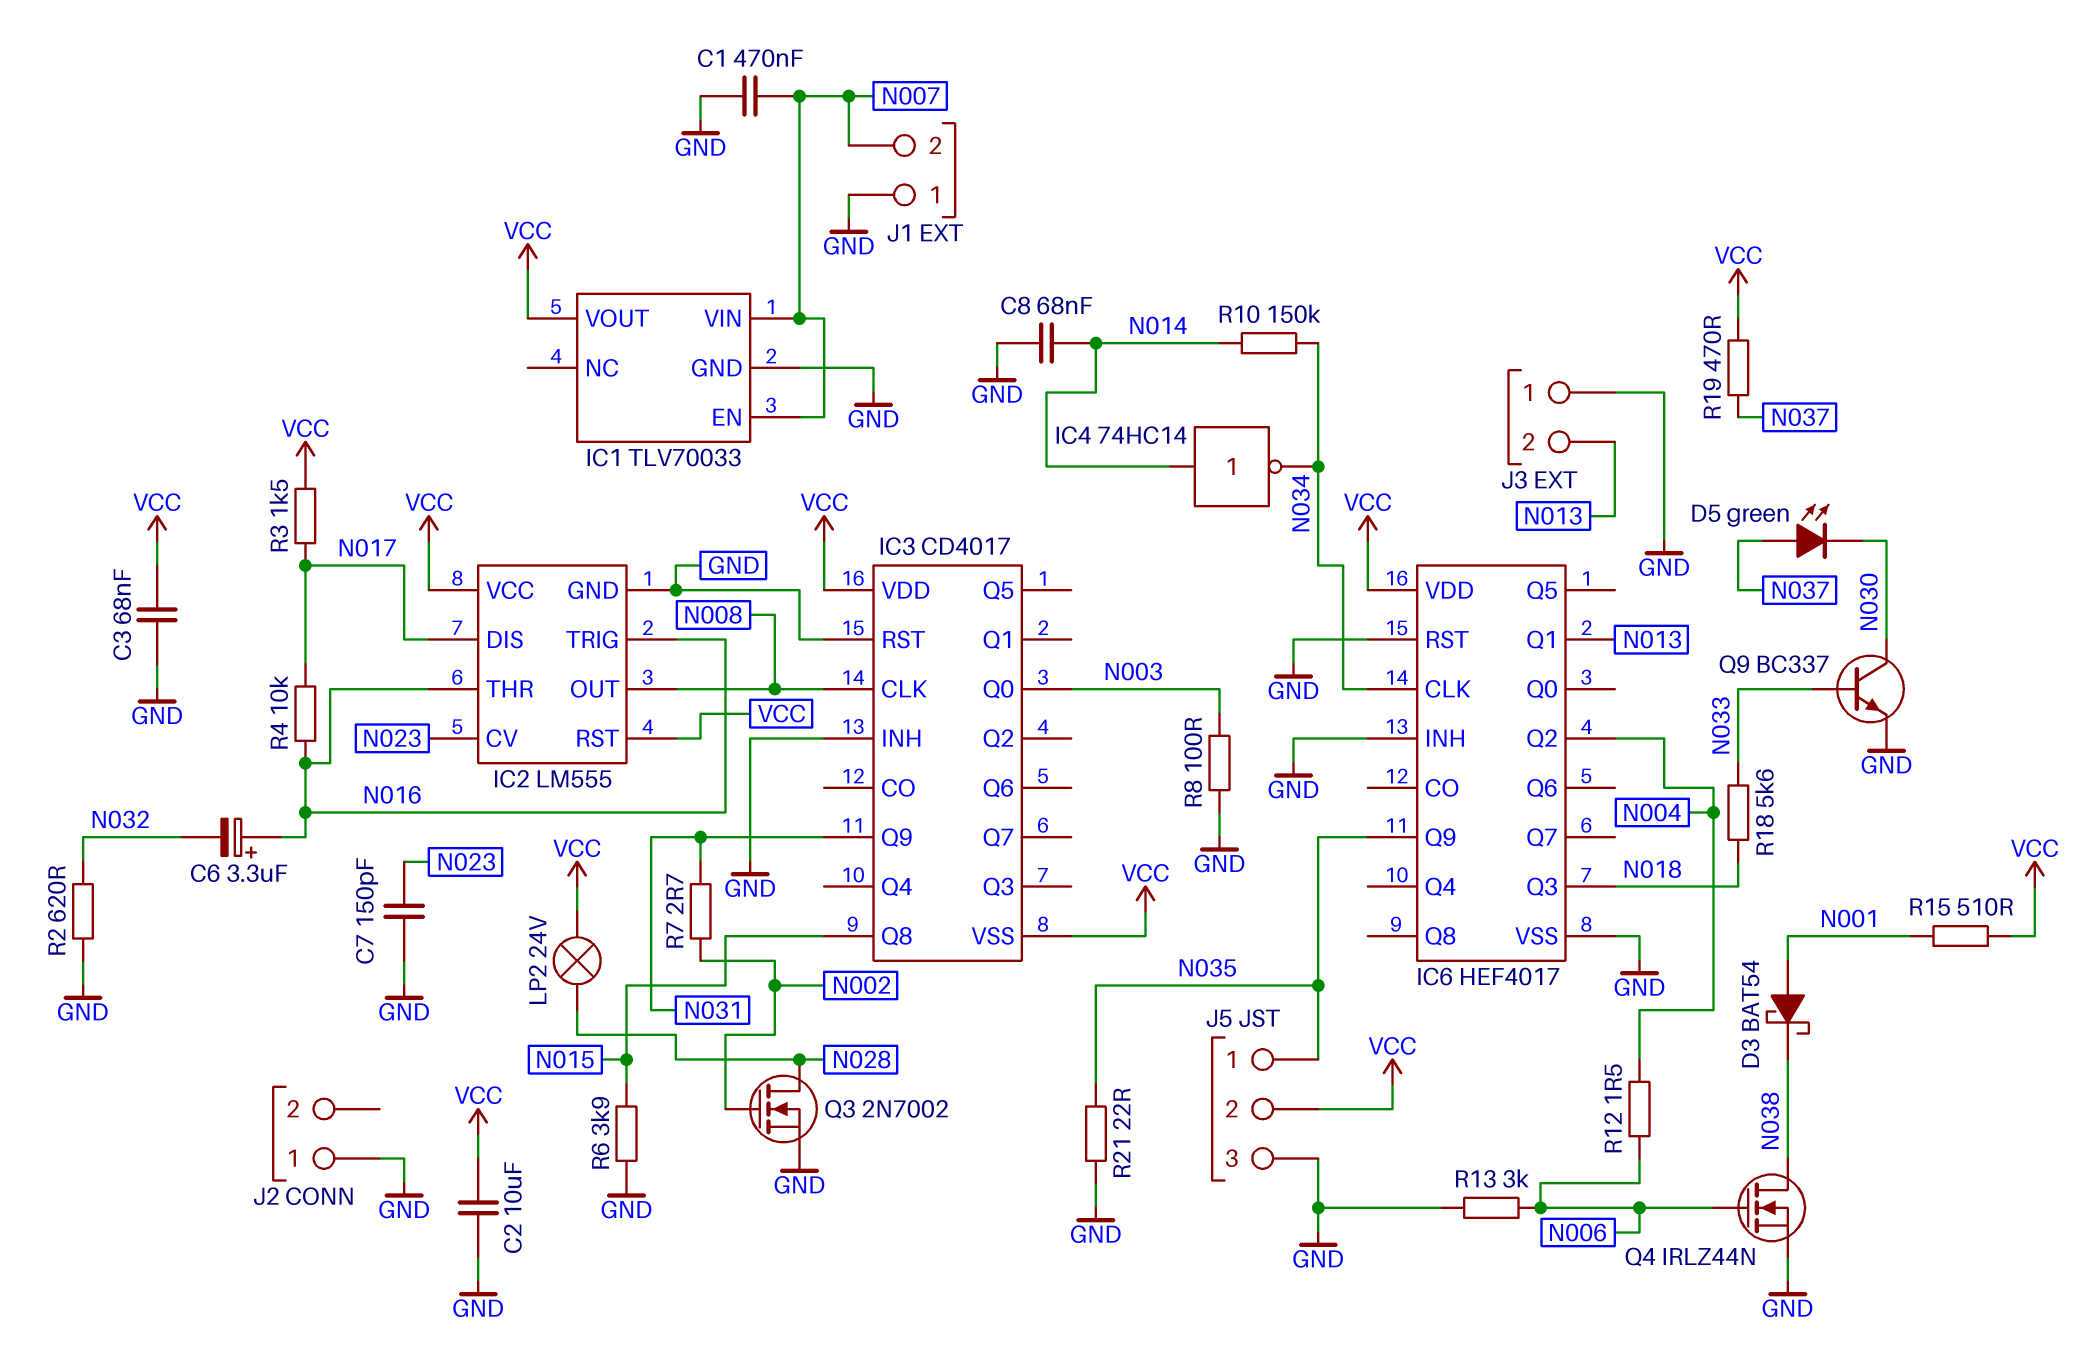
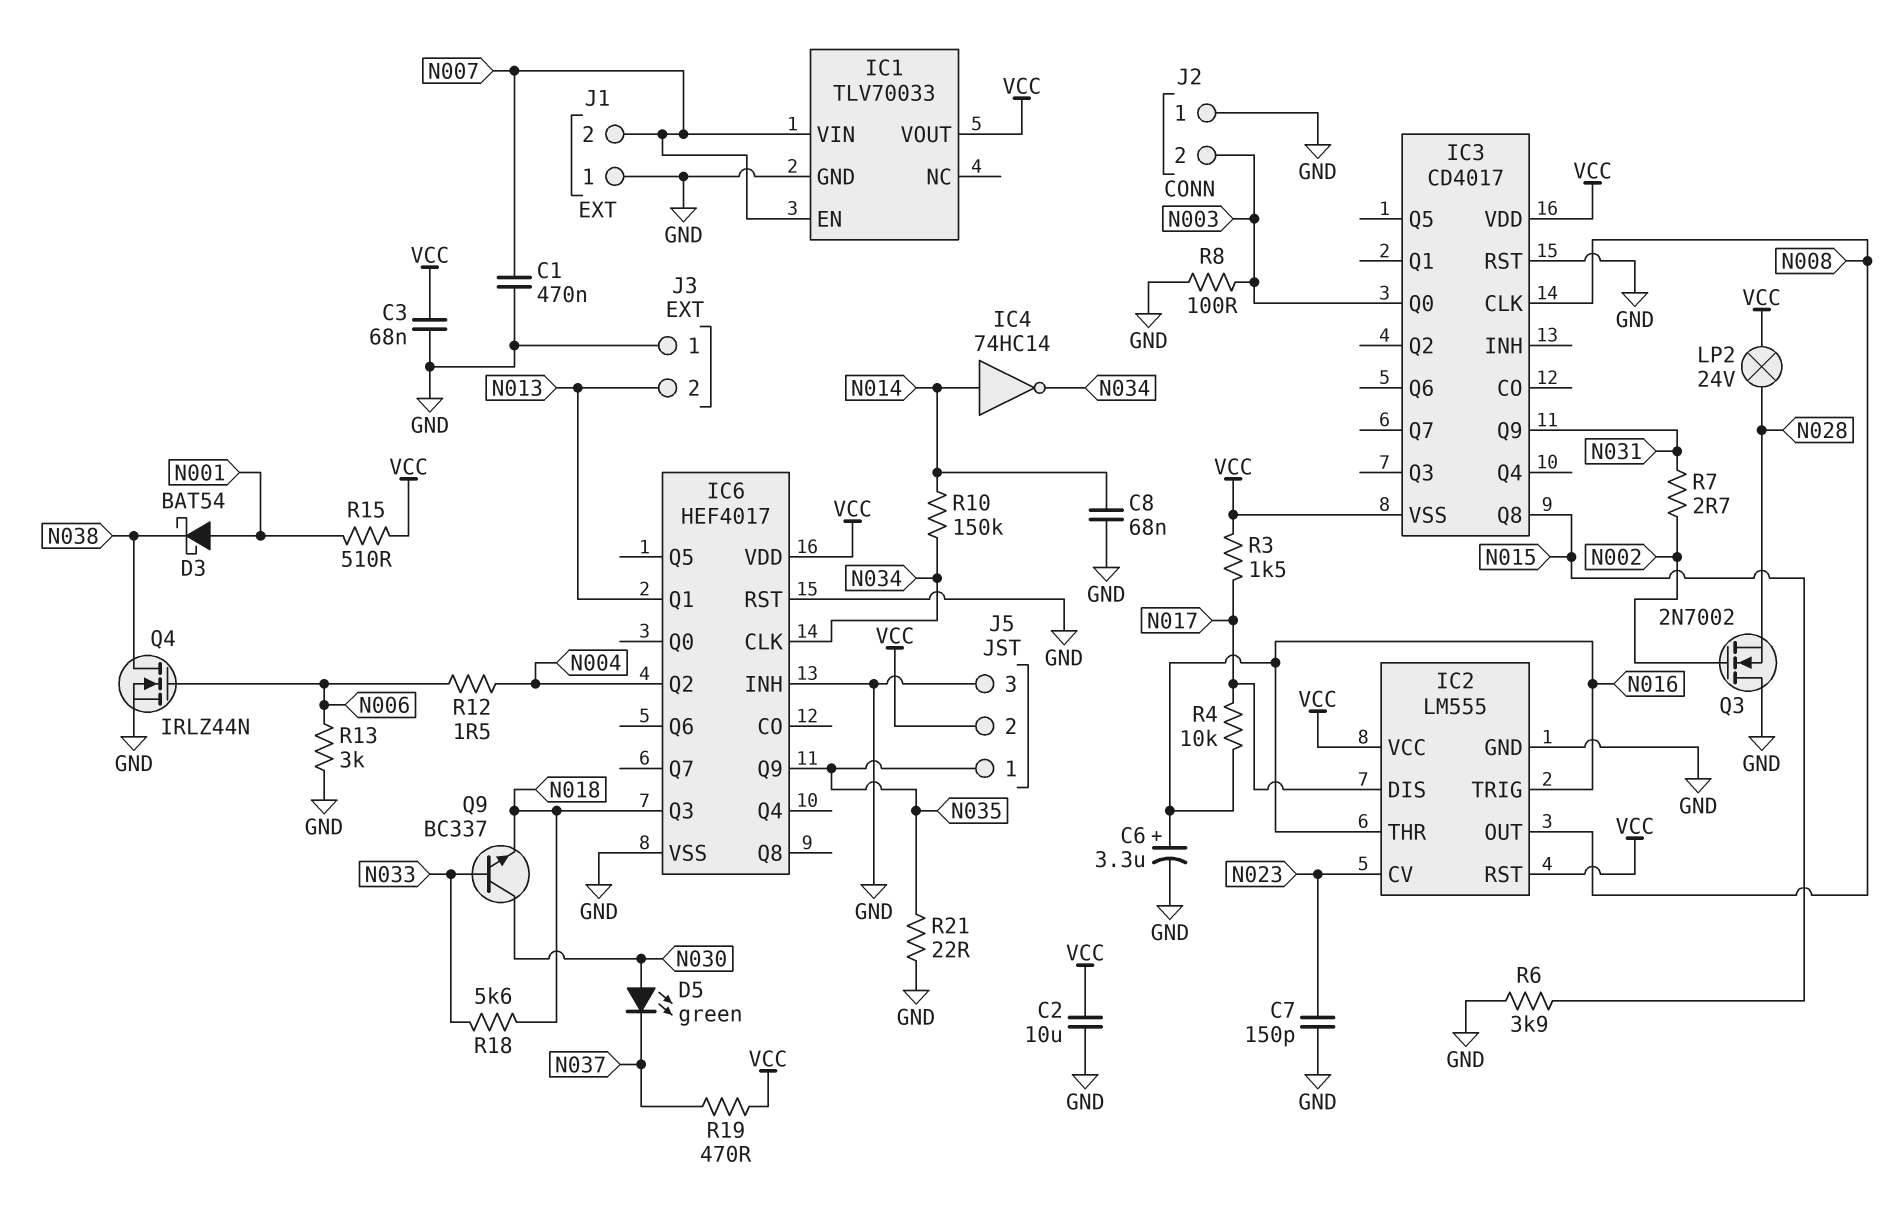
C6: 3.3uF (plus N016, minus N032) -> 3.3uF (plus N016, minus GND)
D5: LED green (A N037, K N030) -> LED green (A N030, K N037)
IC3 pin INH: GND -> none
J2 pin 2: none -> N003
Q3: NMOS 2N7002 (G N002, D N028, S GND) -> NMOS 2N7002 (G N002, D GND, S N028)
Q9: NPN BC337 (B N033, C N030, E GND) -> NPN BC337 (B N033, C N030, E N018)
R2: 620 (GND, N032) -> none

